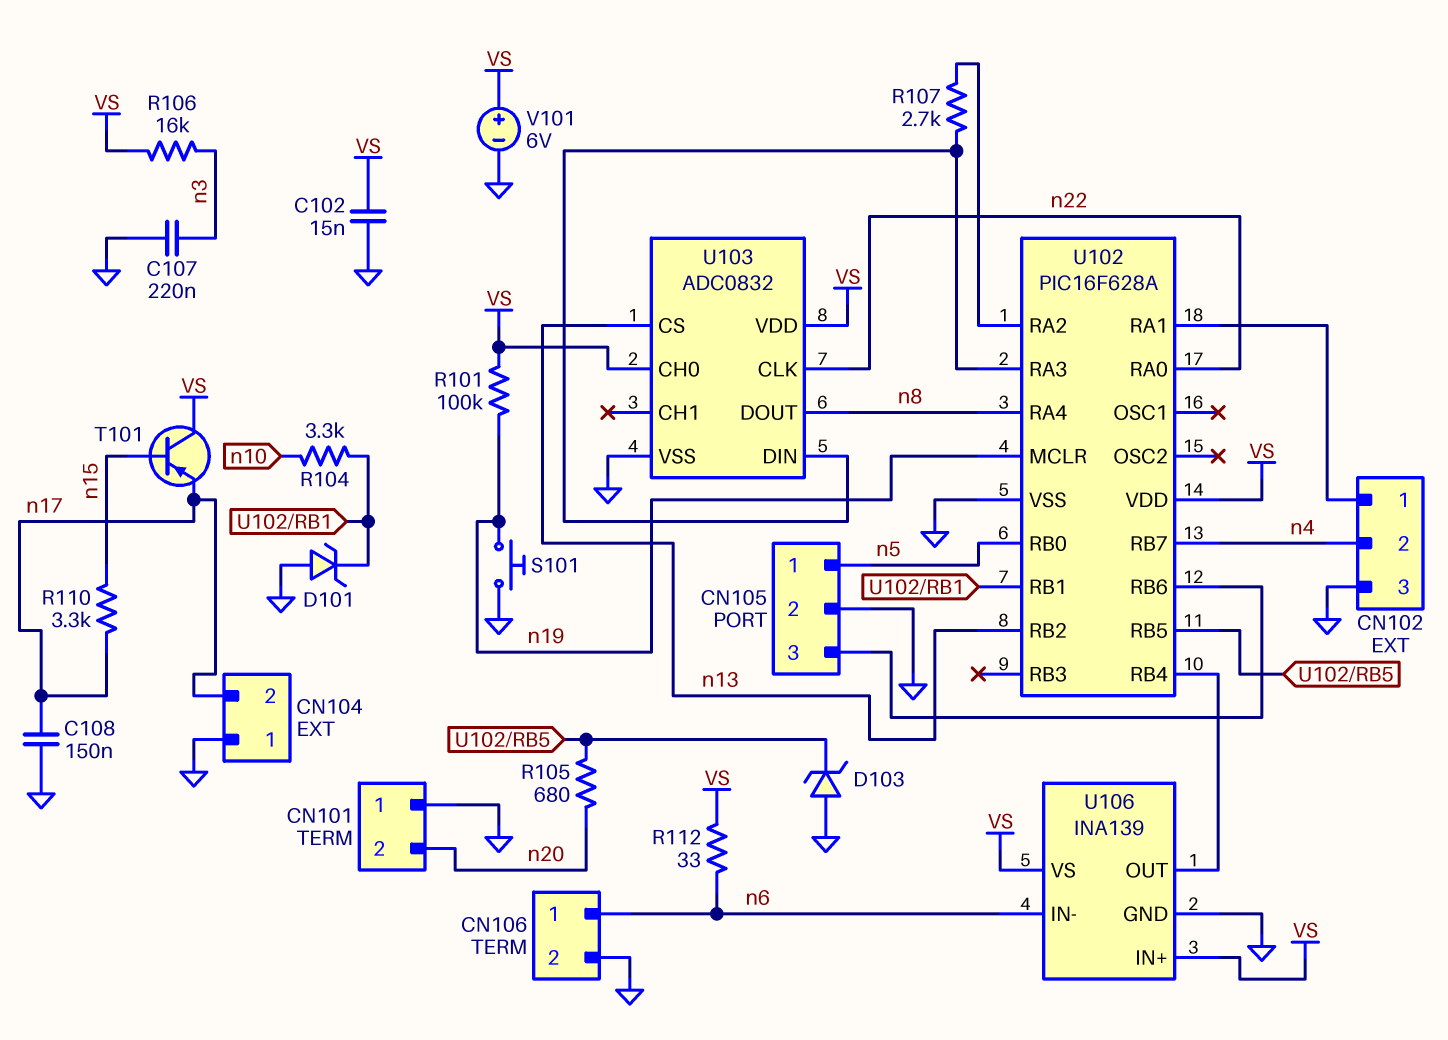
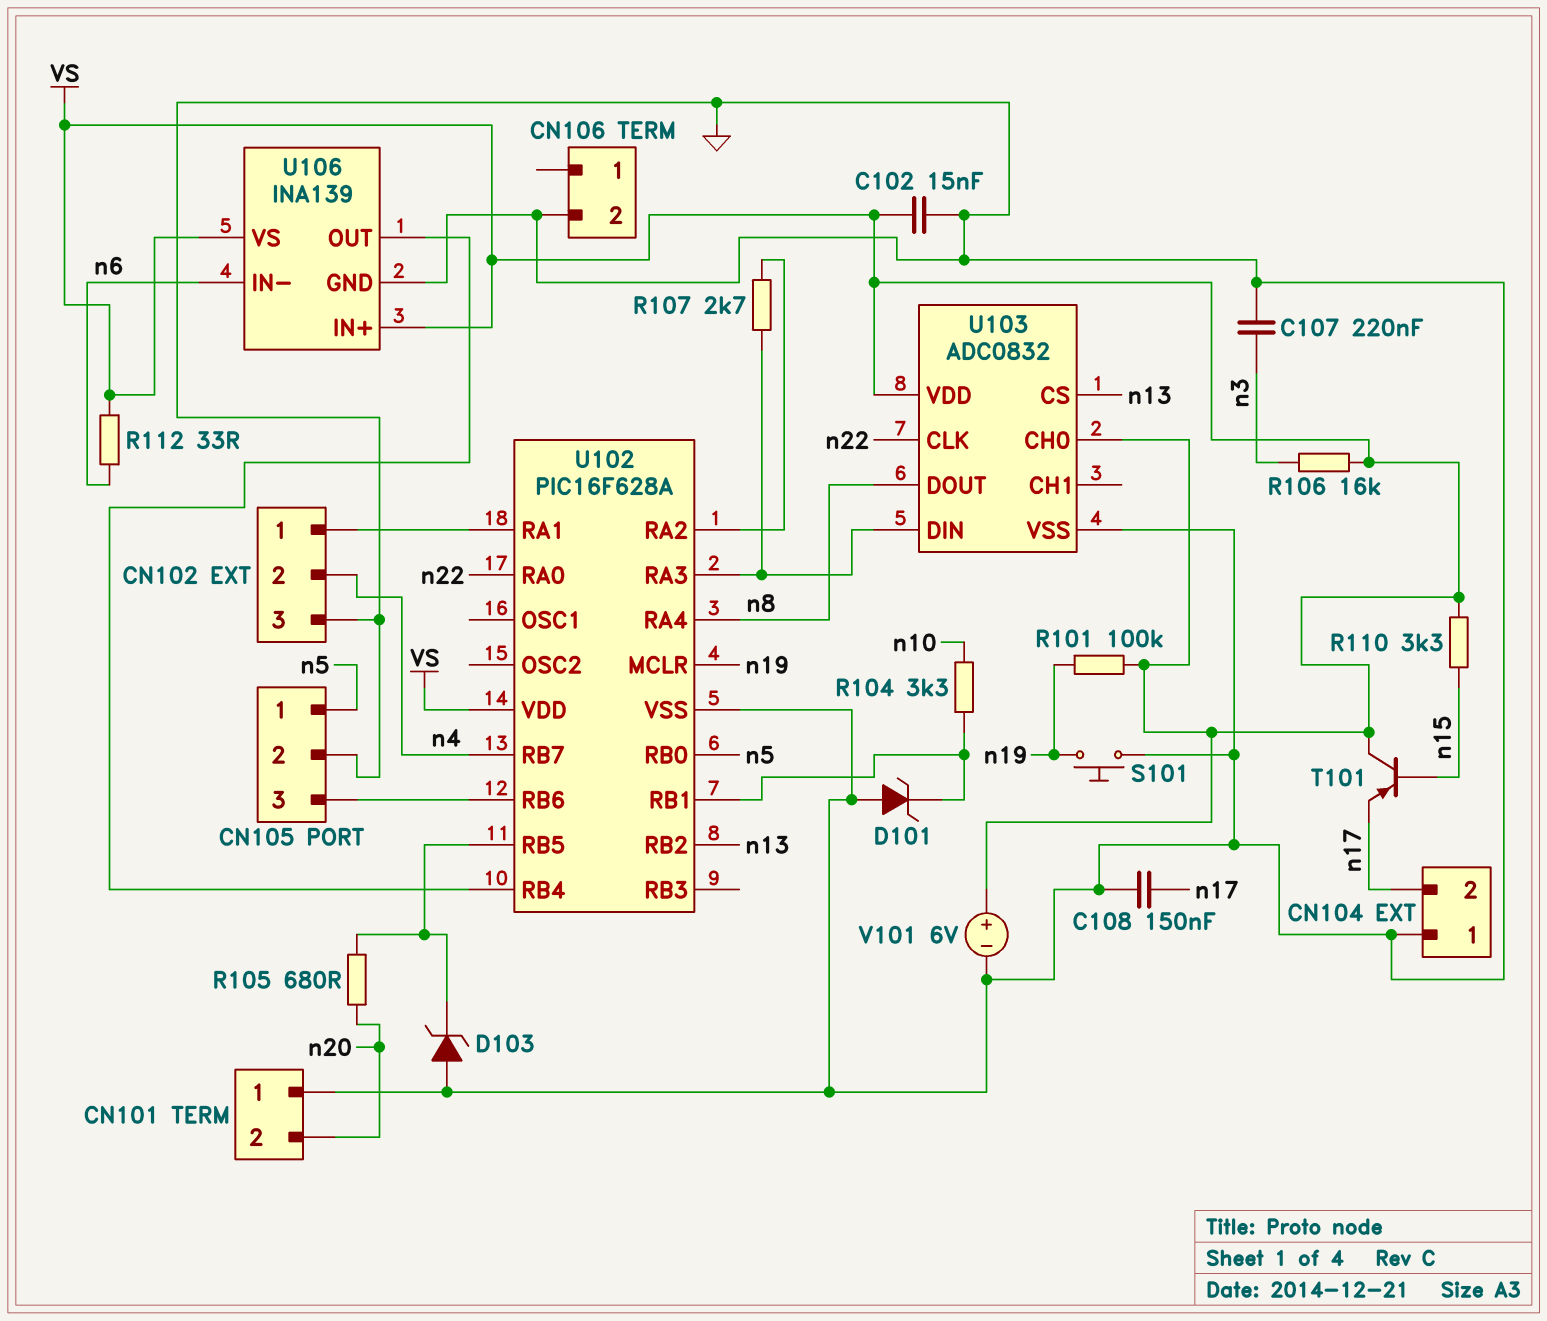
CN106 pin 1: n6 -> none
R110: 3.3k (n15, n17) -> 3.3k (VS, n15)

